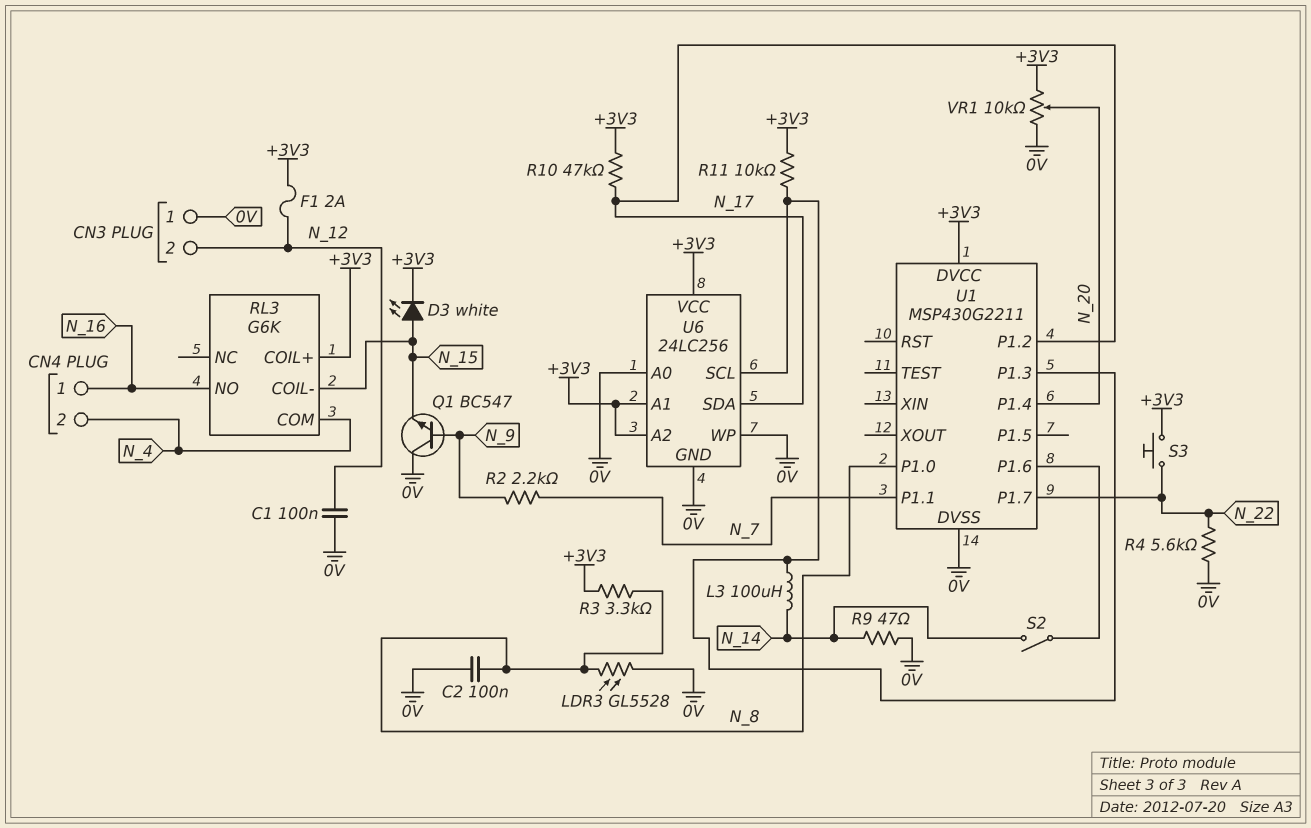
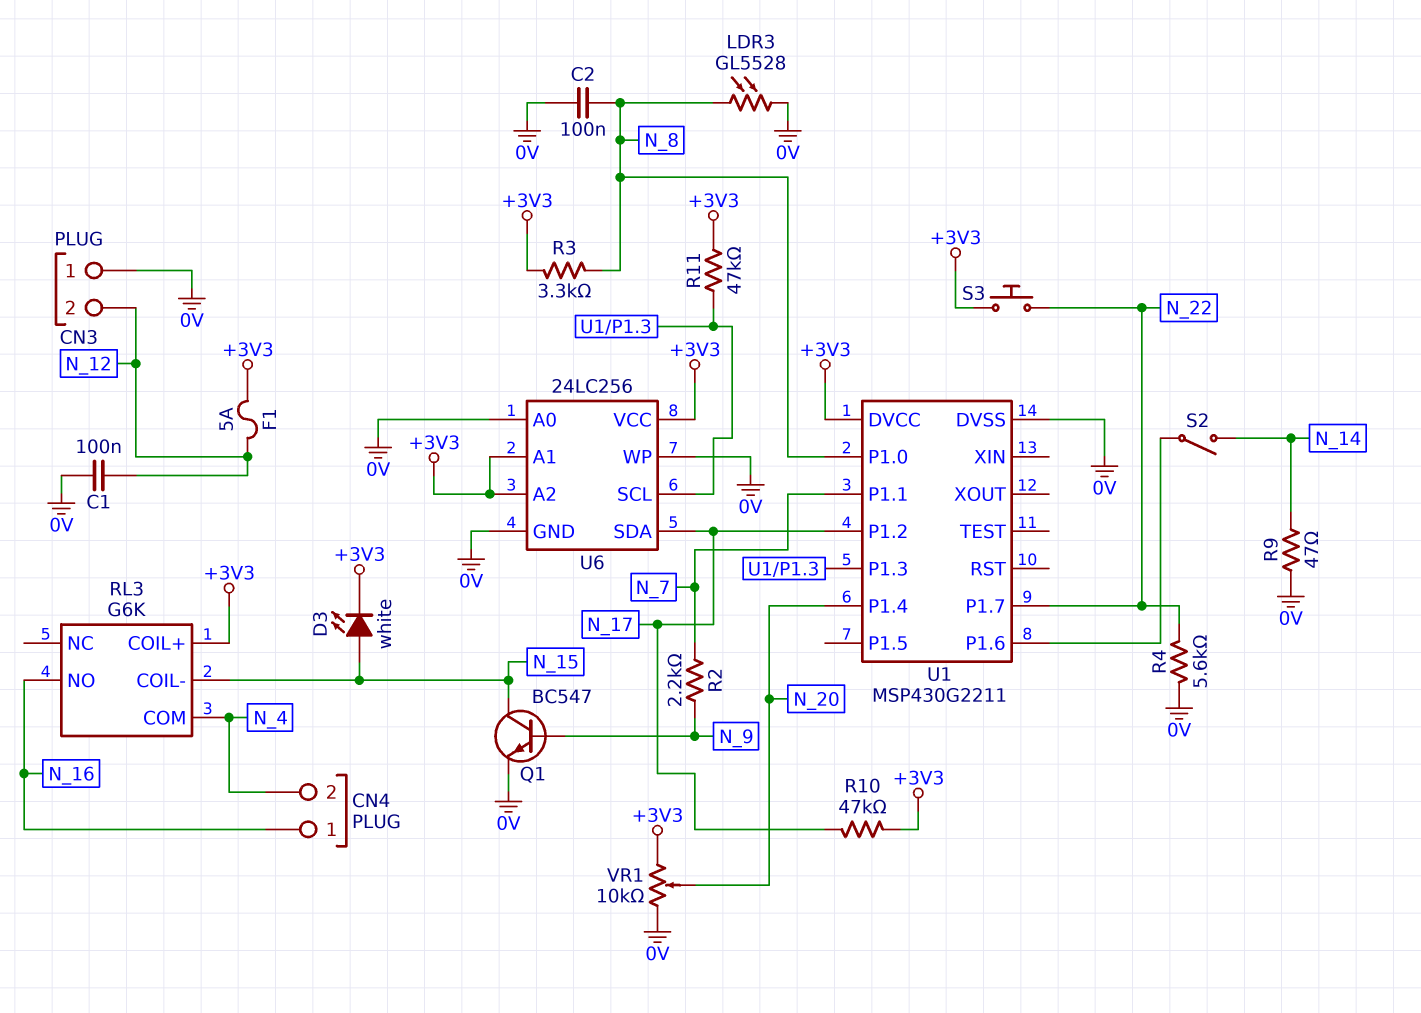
F1: 2A (+3V3, N_12) -> 5A (+3V3, N_12)
L3: 100uH (N_14, U1/P1.3) -> none
Q1: NPN BC547 (B N_9, C 0V, E N_15) -> NPN BC547 (B N_9, C N_15, E 0V)
R11: 10k (+3V3, U1/P1.3) -> 47k (+3V3, U1/P1.3)

